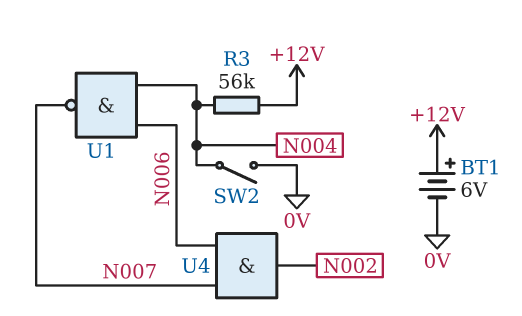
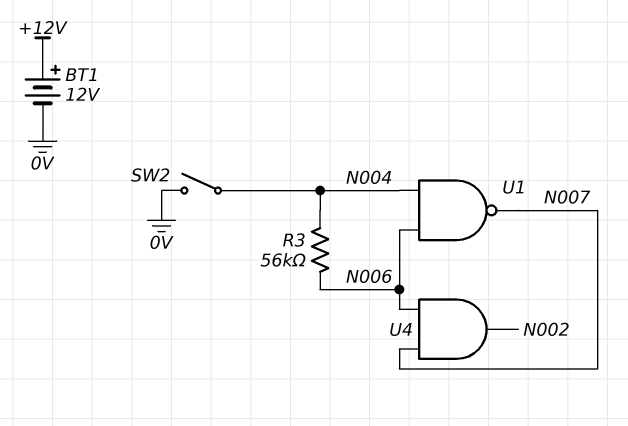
BT1: 6V (plus +12V, minus 0V) -> 12V (plus +12V, minus 0V)
R3: 56k (+12V, N004) -> 56k (N004, N006)

